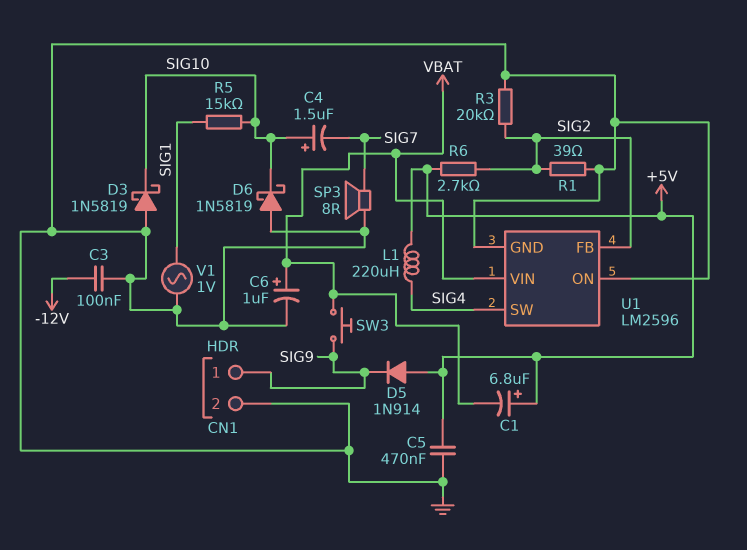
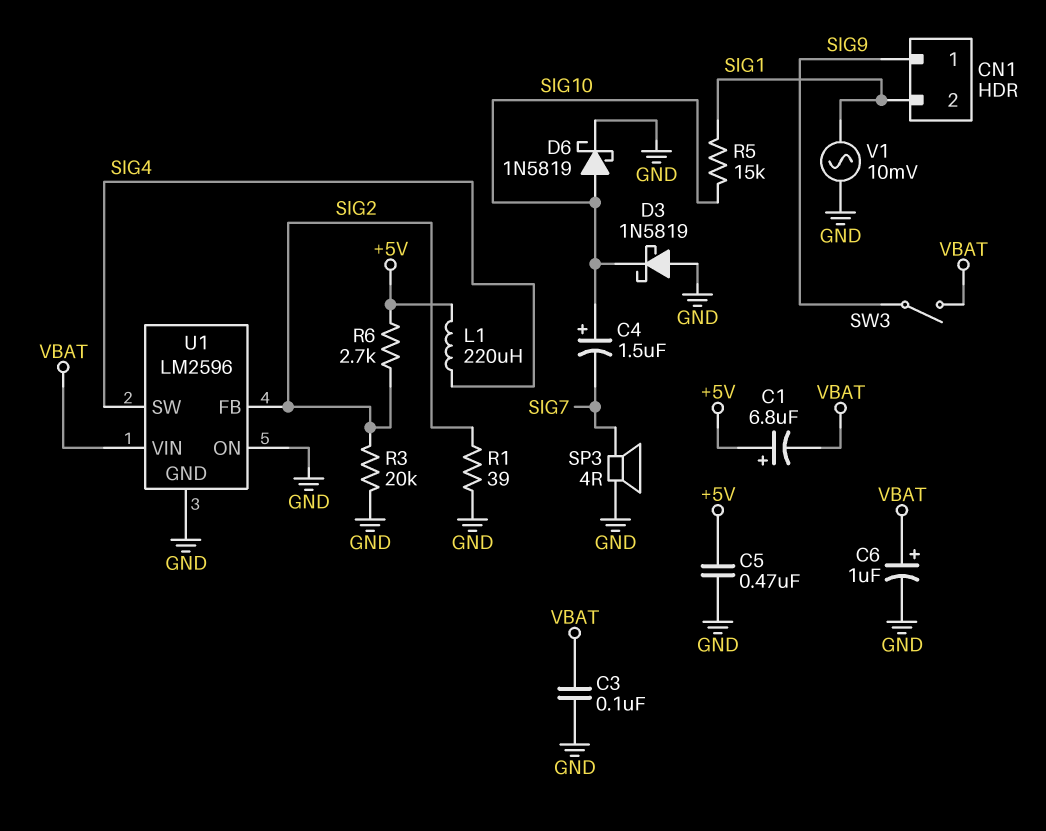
C3: 100nF (-12V, GND) -> 100nF (GND, VBAT)
CN1 pin 2: GND -> SIG1
D5: diode 1N914 (A +5V, K SIG9) -> none
D6: schottky 1N5819 (A GND, K SIG10) -> schottky 1N5819 (A SIG10, K GND)
SP3: speaker 8R (GND, SIG7) -> speaker 4R (GND, SIG7)
SW3: button (SIG9, VBAT) -> switch (SIG9, VBAT)
V1: AC 1V (GND, SIG1) -> AC 10mV (GND, SIG1)

